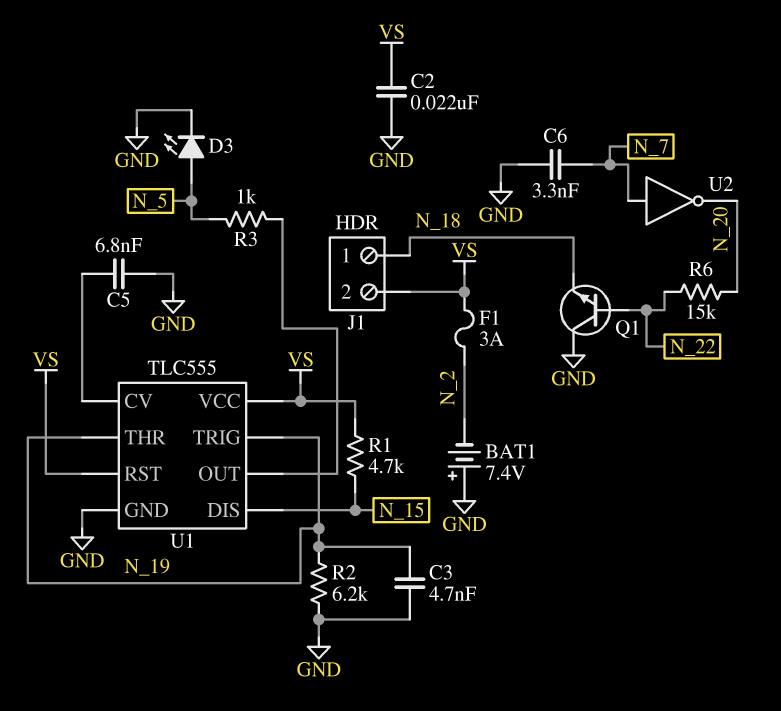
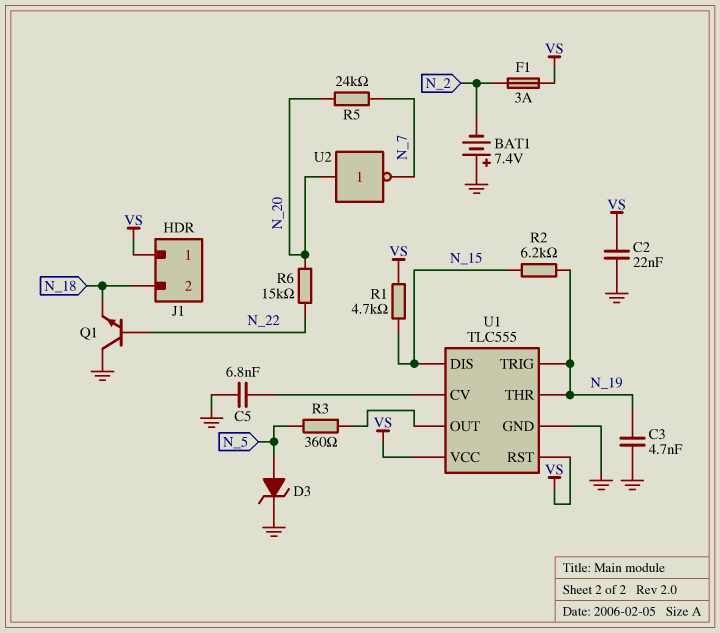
C6: 3.3nF (GND, N_7) -> none
D3: LED (A N_5, K GND) -> zener (A N_5, K GND)
J1 pin 1: N_18 -> VS
J1 pin 2: VS -> N_18
R2: 6.2k (GND, N_19) -> 6.2k (N_15, N_19)
R3: 1k (N_5, U1/OUT) -> 360 (N_5, U1/OUT)
R5: none -> 24k (N_7, N_20)
U2: NOT (in N_7, out N_20) -> NOT (in N_20, out N_7)

